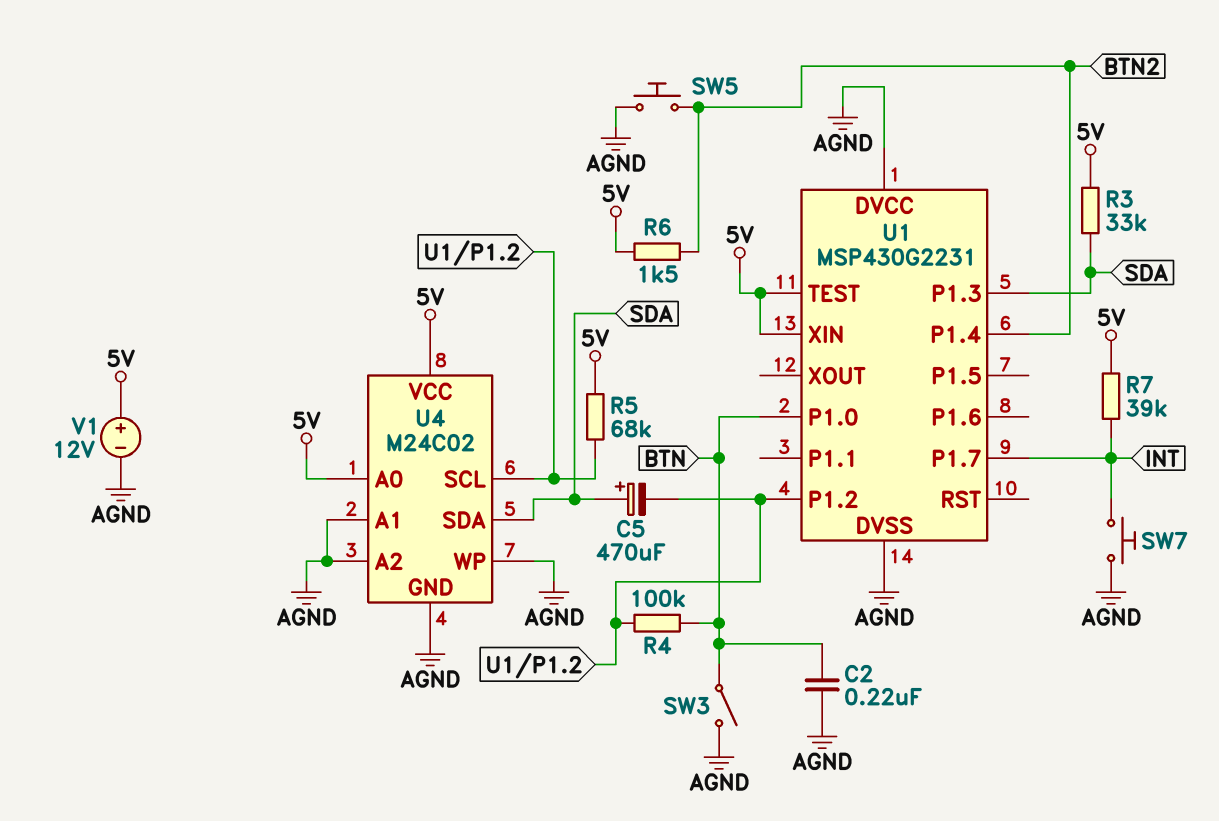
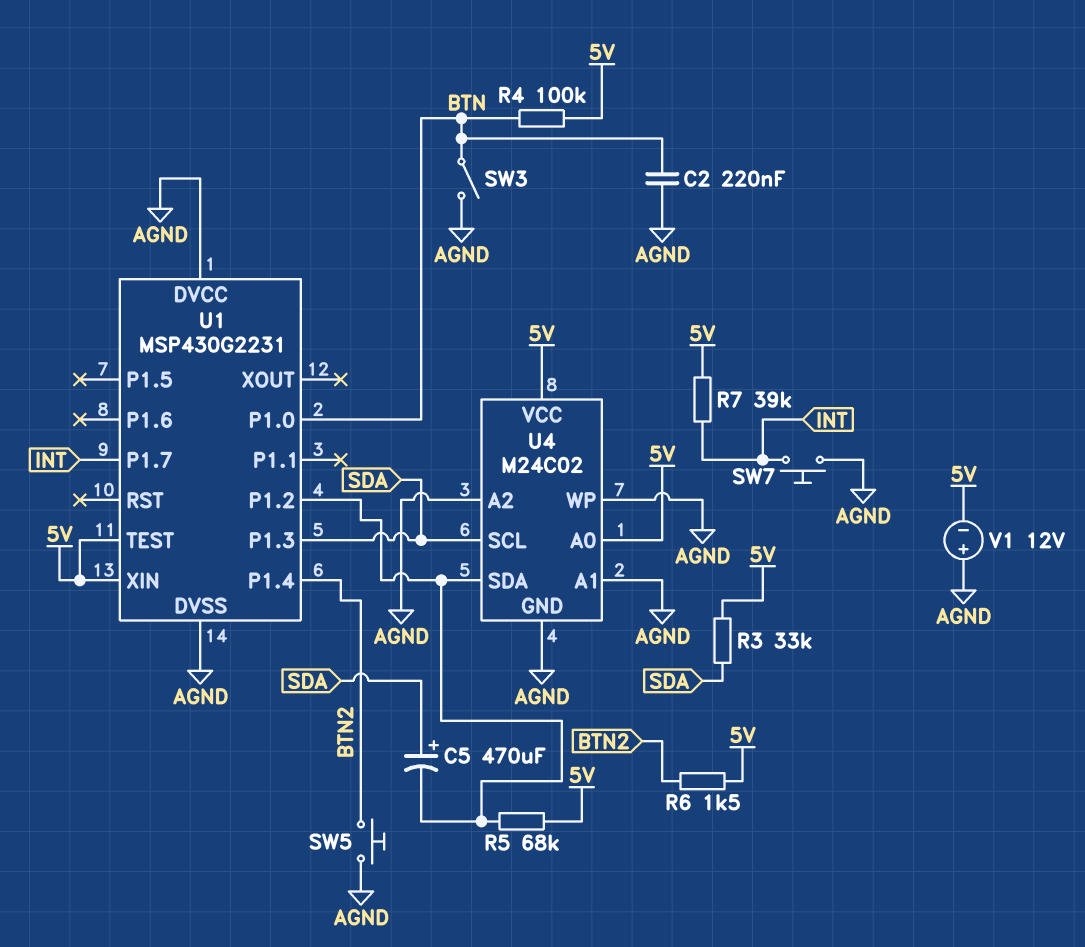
R4: 100k (BTN, U1/P1.2) -> 100k (5V, BTN)
U4 pin SCL: U1/P1.2 -> SDA
U4 pin SDA: SDA -> U1/P1.2
V1: 12V (plus 5V, minus AGND) -> 12V (plus AGND, minus 5V)

